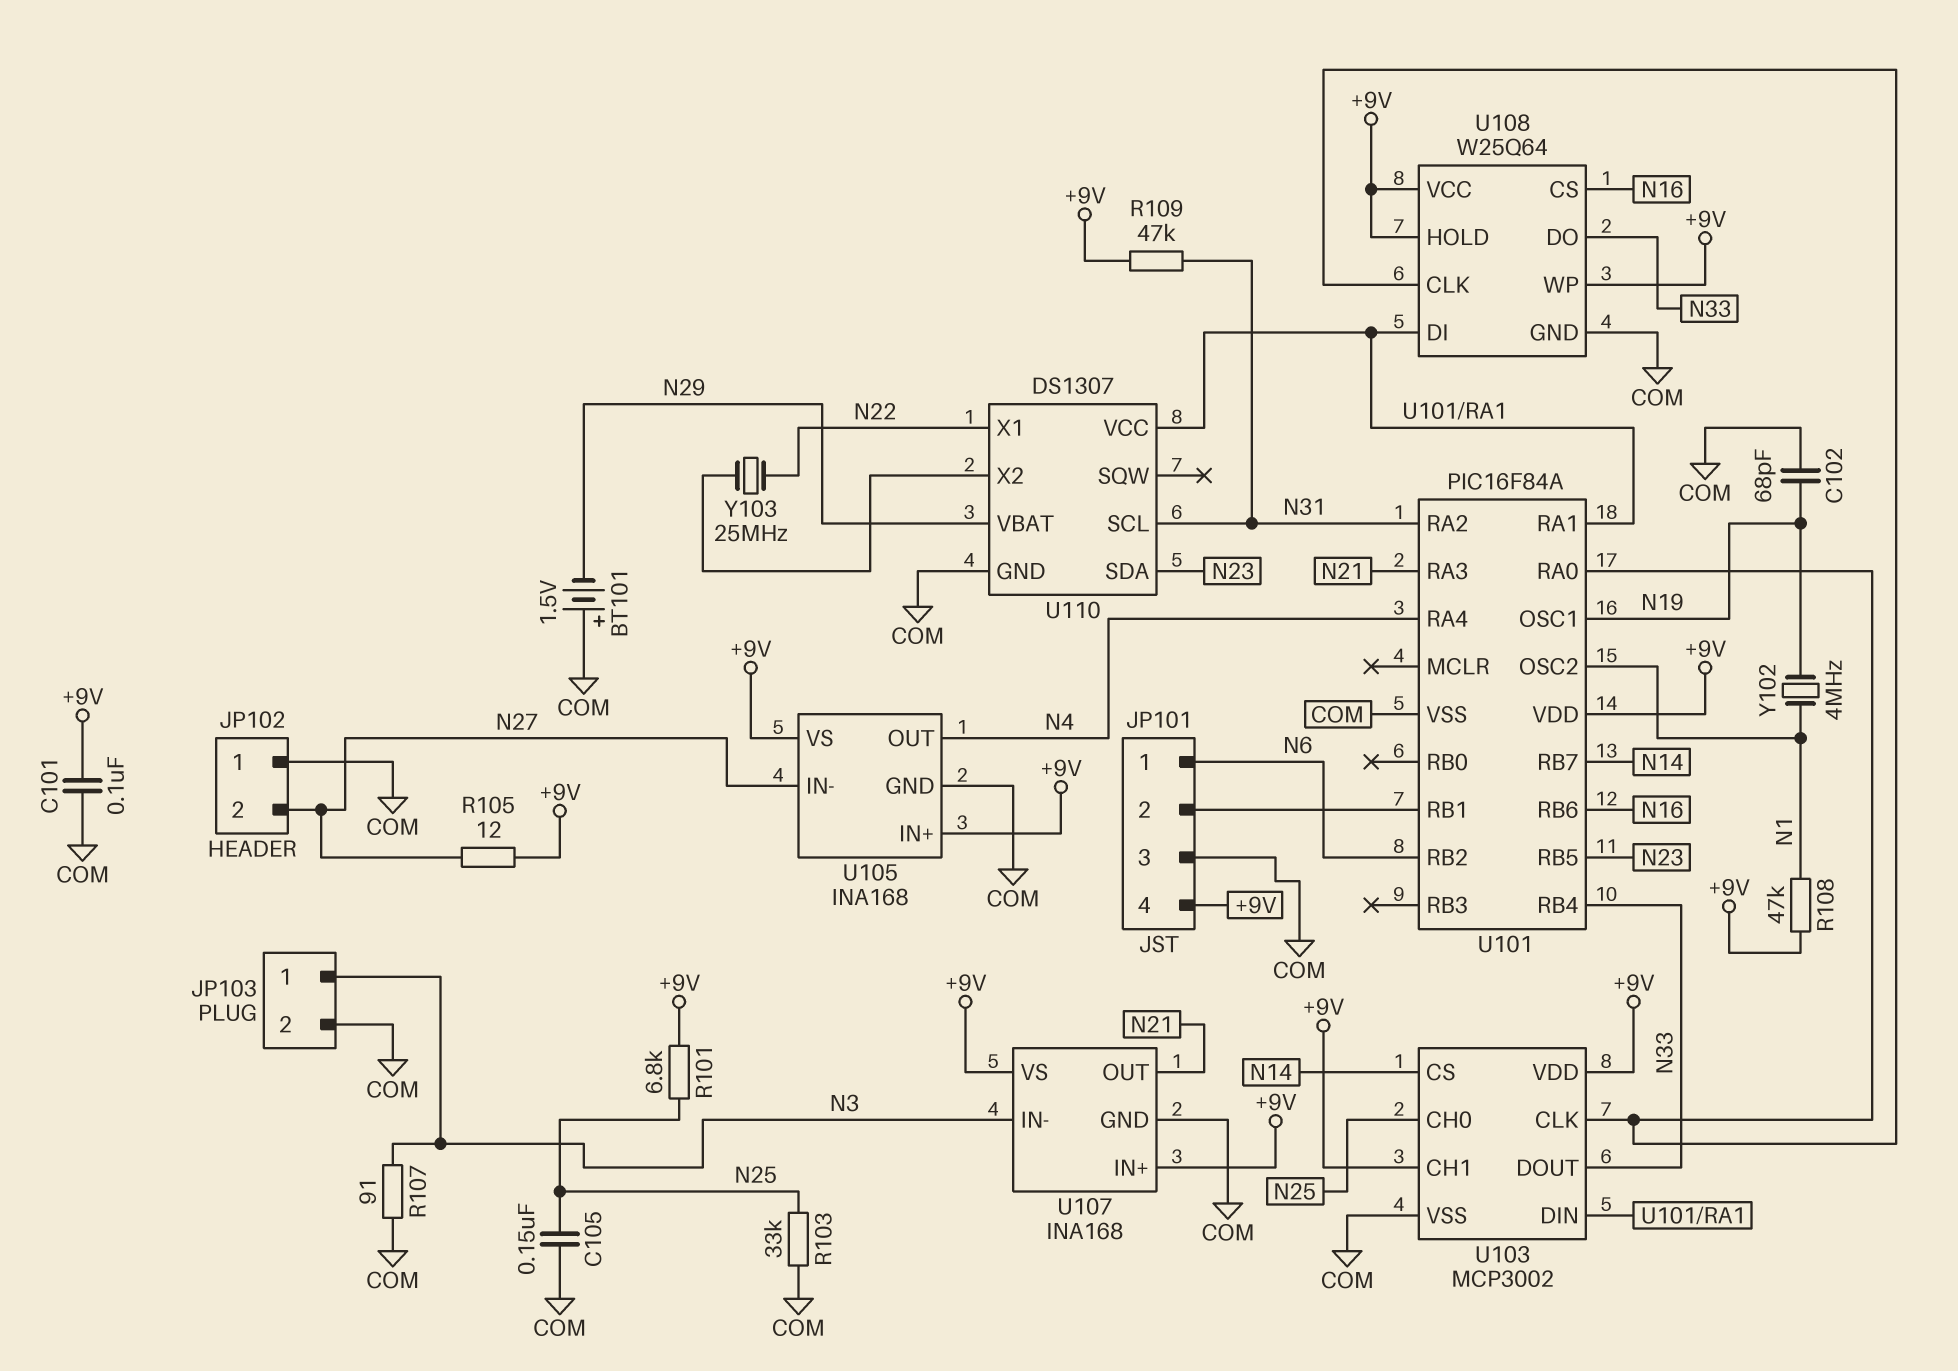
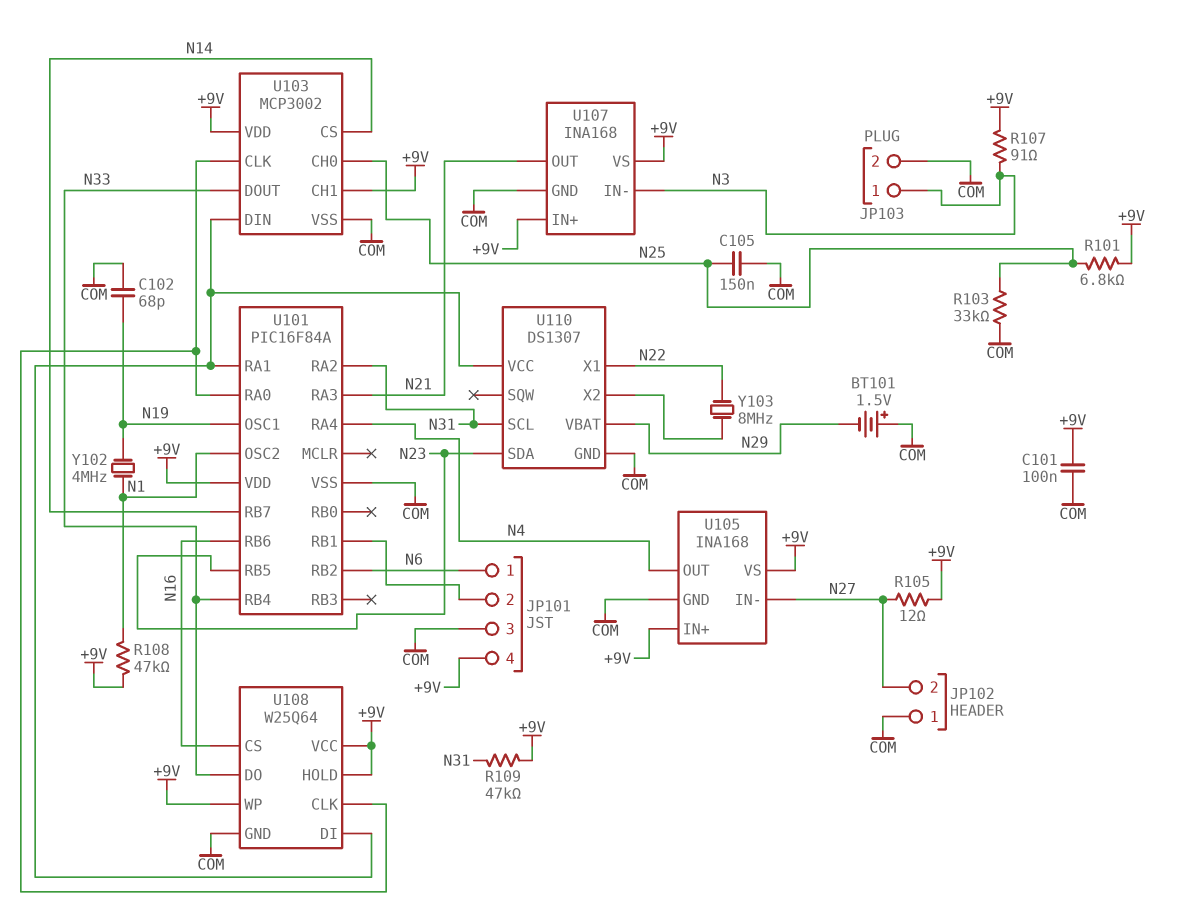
R107: 91 (COM, N3) -> 91 (+9V, N3)
Y103: 25MHz (N22, U110/X2) -> 8MHz (N22, U110/X2)

